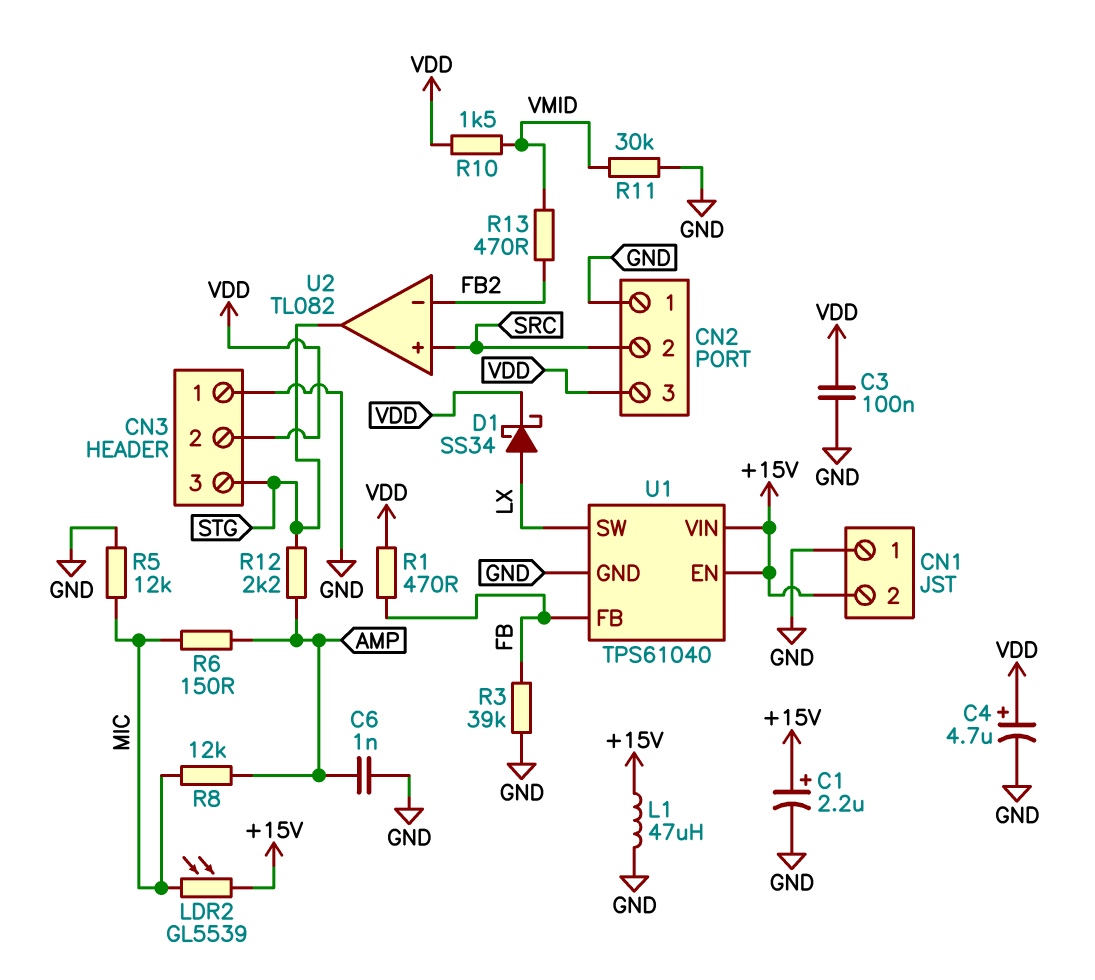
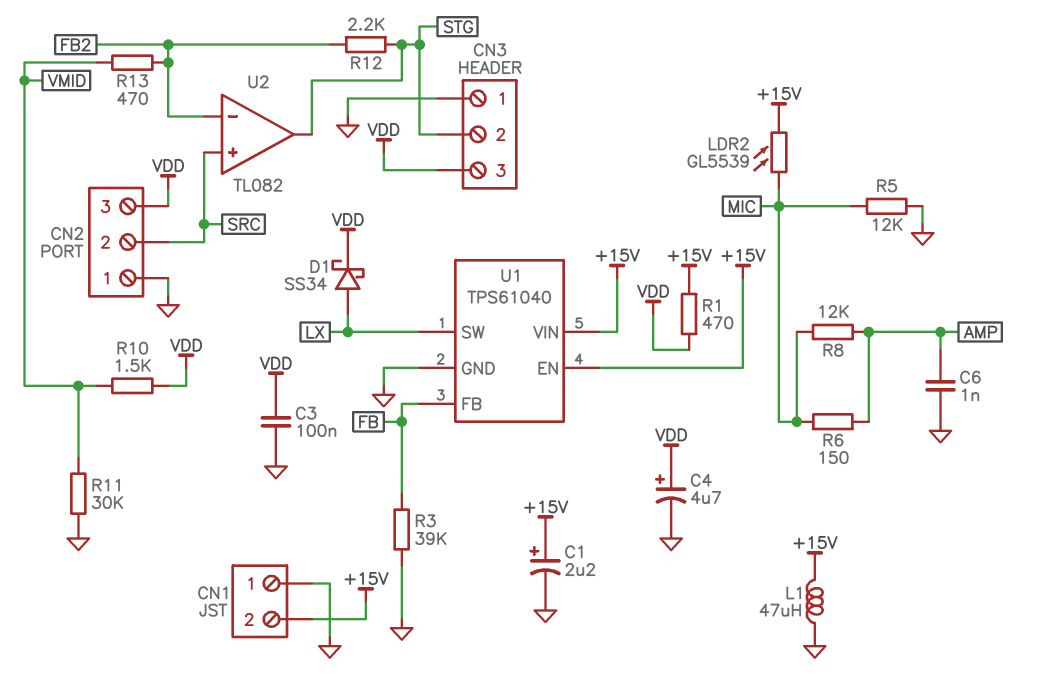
CN3 pin 2: VDD -> STG
CN3 pin 3: STG -> VDD
R1: 470 (FB, VDD) -> 470 (+15V, VDD)
R12: 2.2k (AMP, STG) -> 2.2k (FB2, STG)

